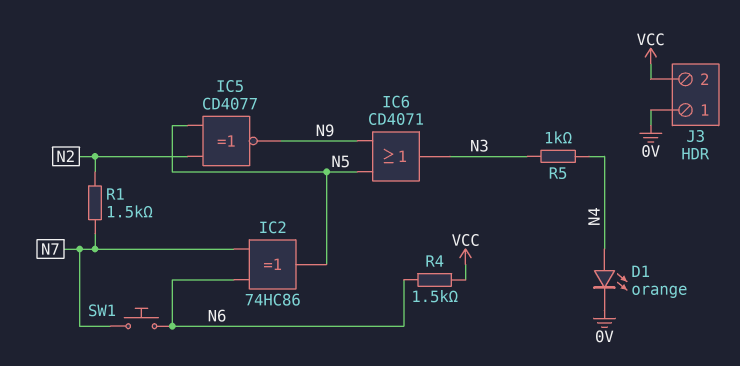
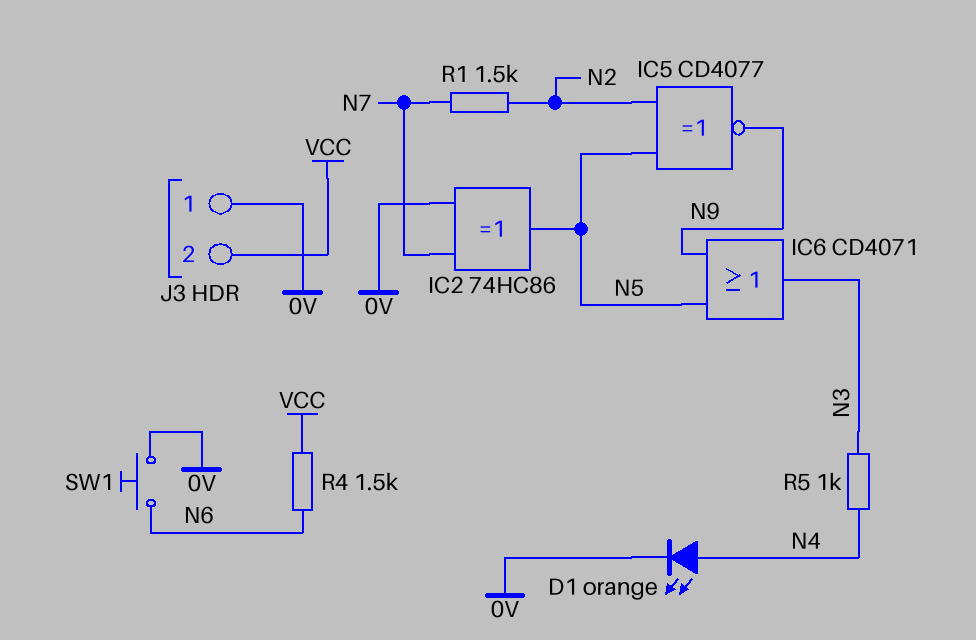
IC2: XOR 74HC86 (in N6, in N7, out N5) -> XOR 74HC86 (in 0V, in N7, out N5)
SW1: button (N6, N7) -> button (0V, N6)

